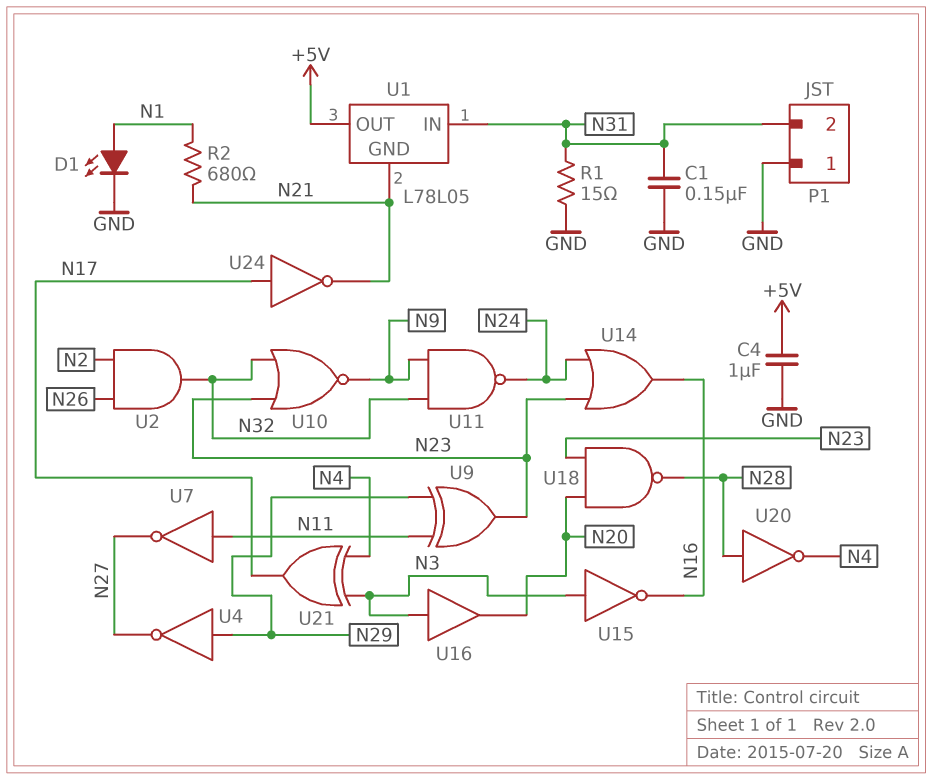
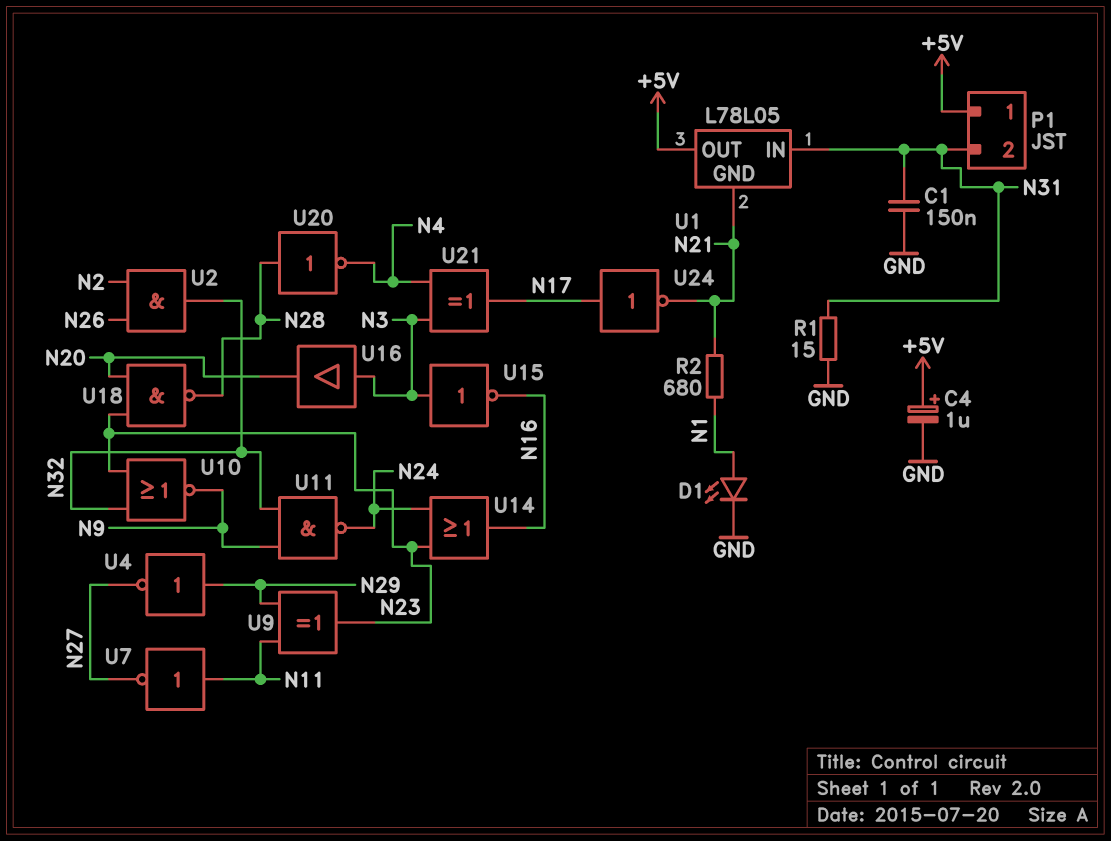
C4: 1uF (+5V, GND) -> 1uF (plus +5V, minus GND)
P1 pin 1: GND -> +5V

